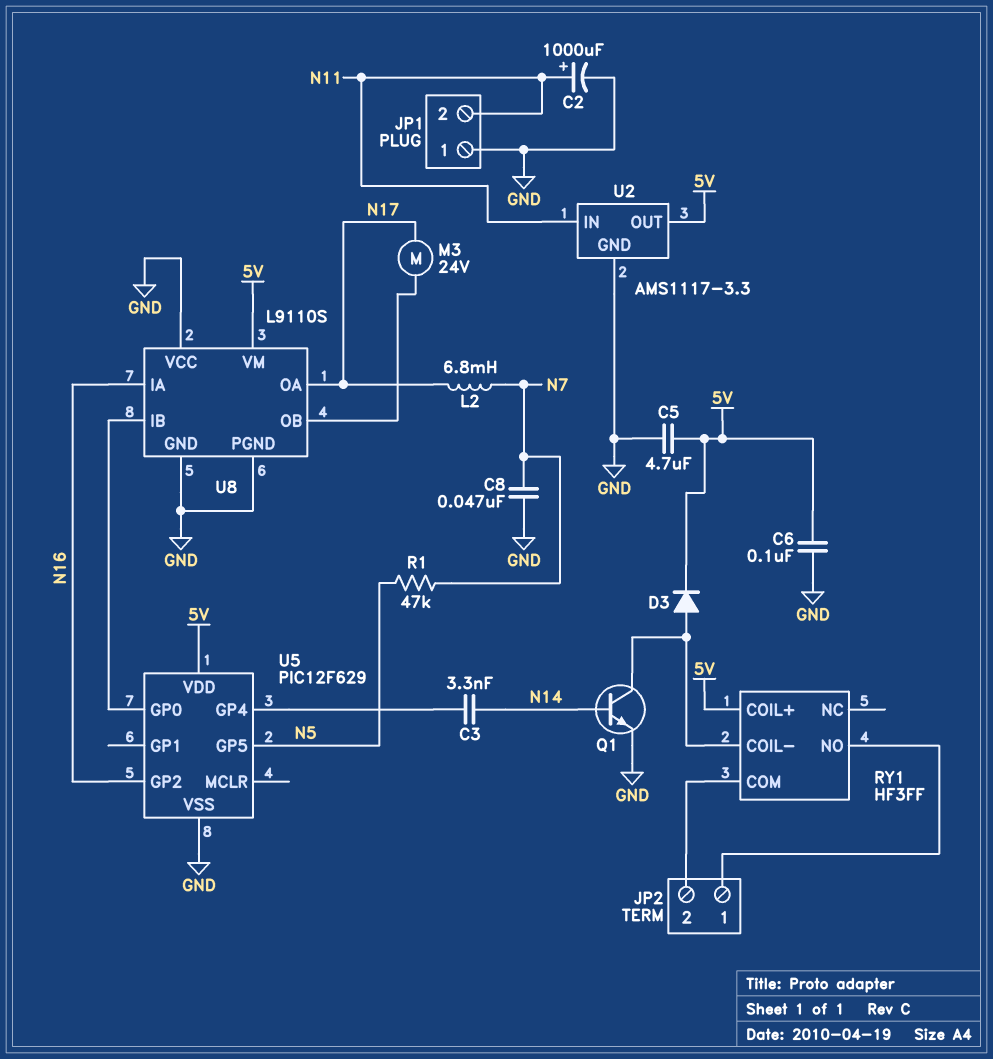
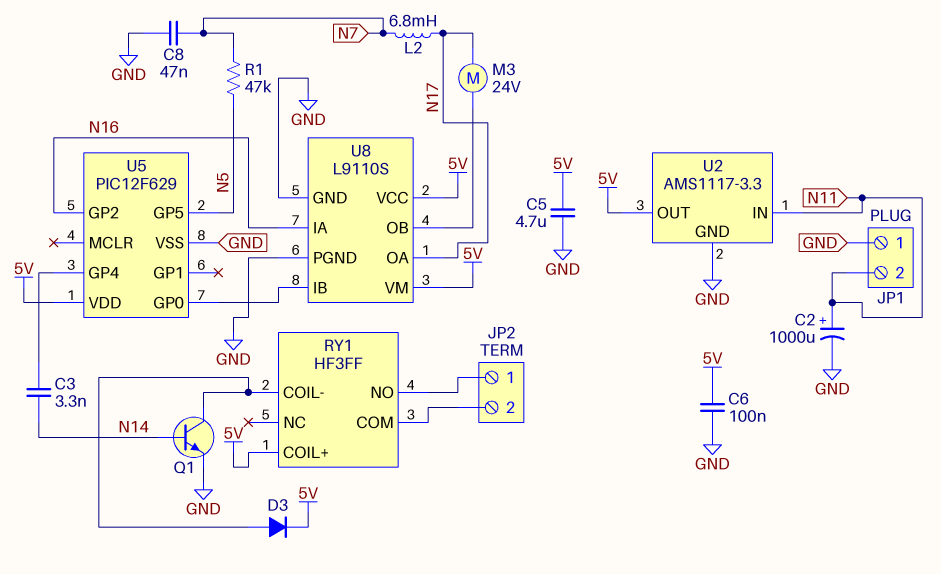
U8 pin VCC: GND -> 5V

